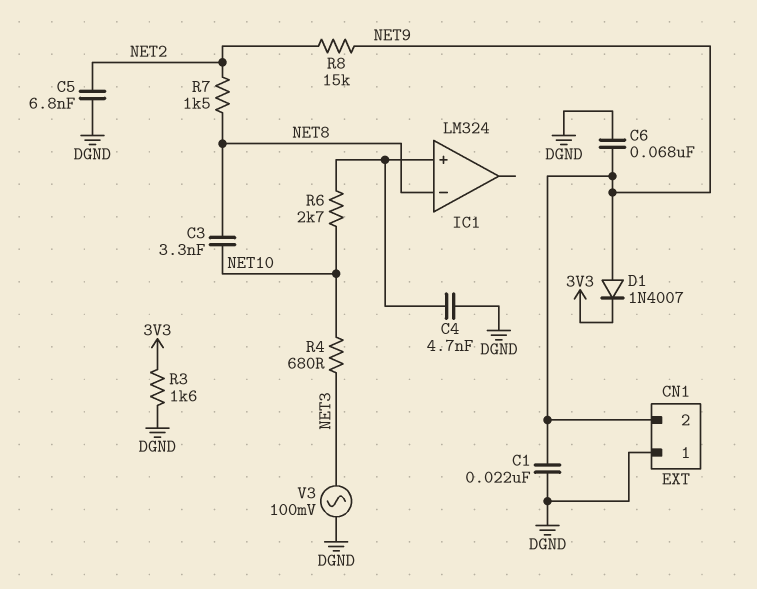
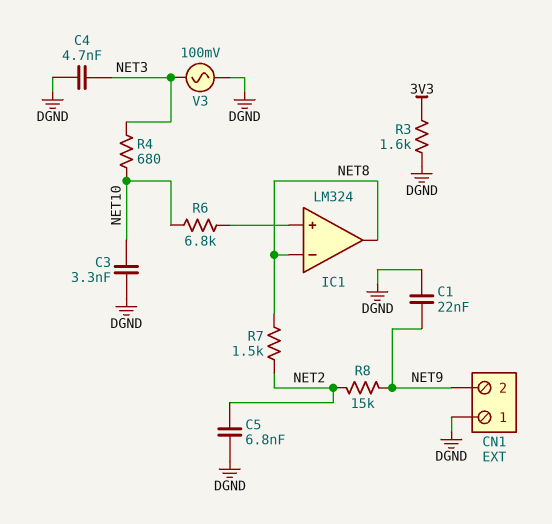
C3: 3.3nF (NET8, NET10) -> 3.3nF (DGND, NET10)
C4: 4.7nF (DGND, IC1/in+) -> 4.7nF (DGND, NET3)
C6: 68nF (DGND, NET9) -> none
D1: diode 1N4007 (A NET9, K 3V3) -> none
IC1 pin out: none -> NET8
R6: 2.7k (IC1/in+, NET10) -> 6.8k (IC1/in+, NET10)

